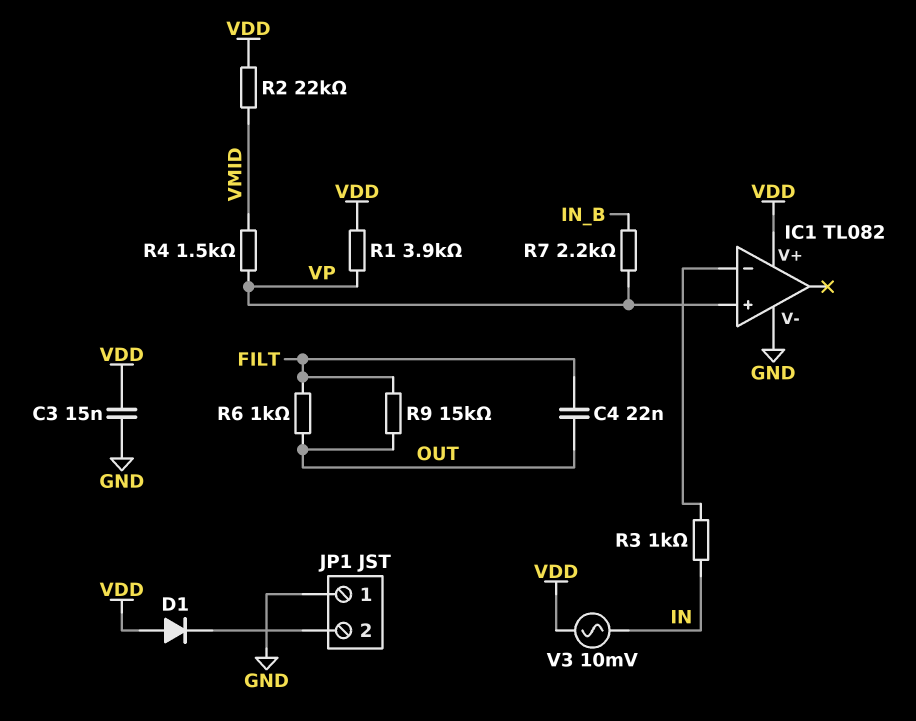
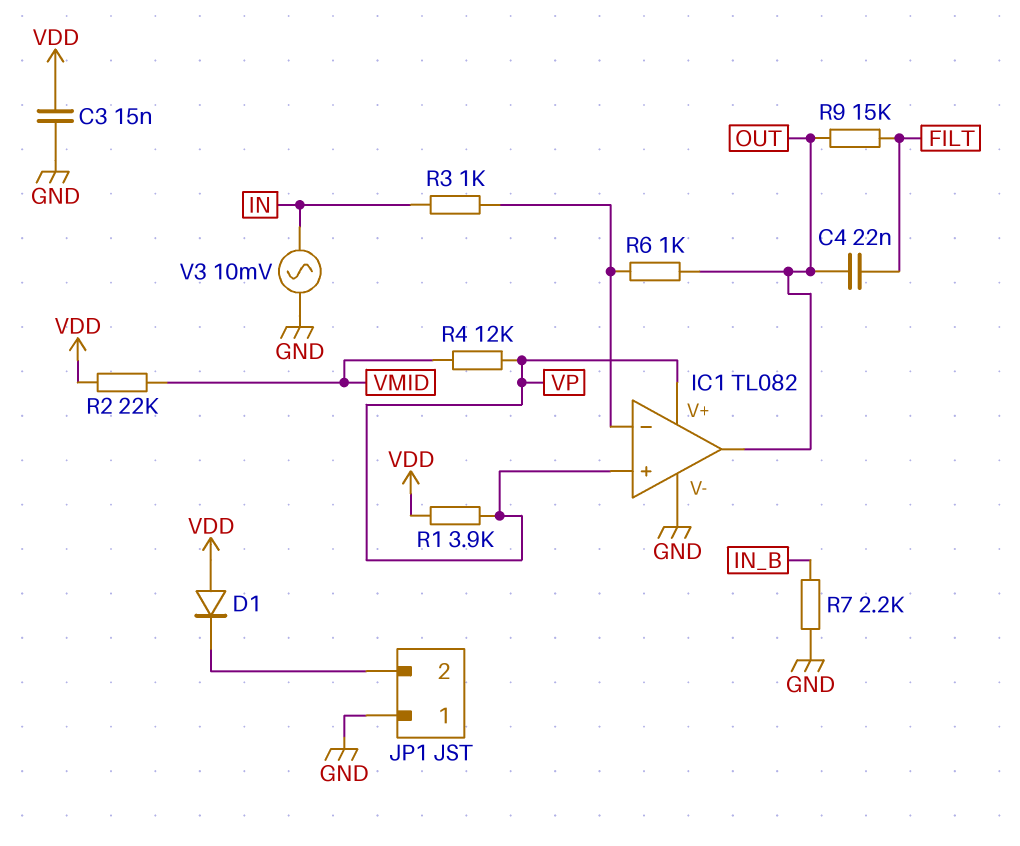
IC1 pin V+: VDD -> VP
IC1 pin out: none -> OUT
R4: 1.5k (VMID, VP) -> 12k (VMID, VP)
R6: 1k (FILT, OUT) -> 1k (IC1/in-, OUT)
R7: 2.2k (IN_B, VP) -> 2.2k (GND, IN_B)
V3: AC 10mV (IN, VDD) -> AC 10mV (GND, IN)

